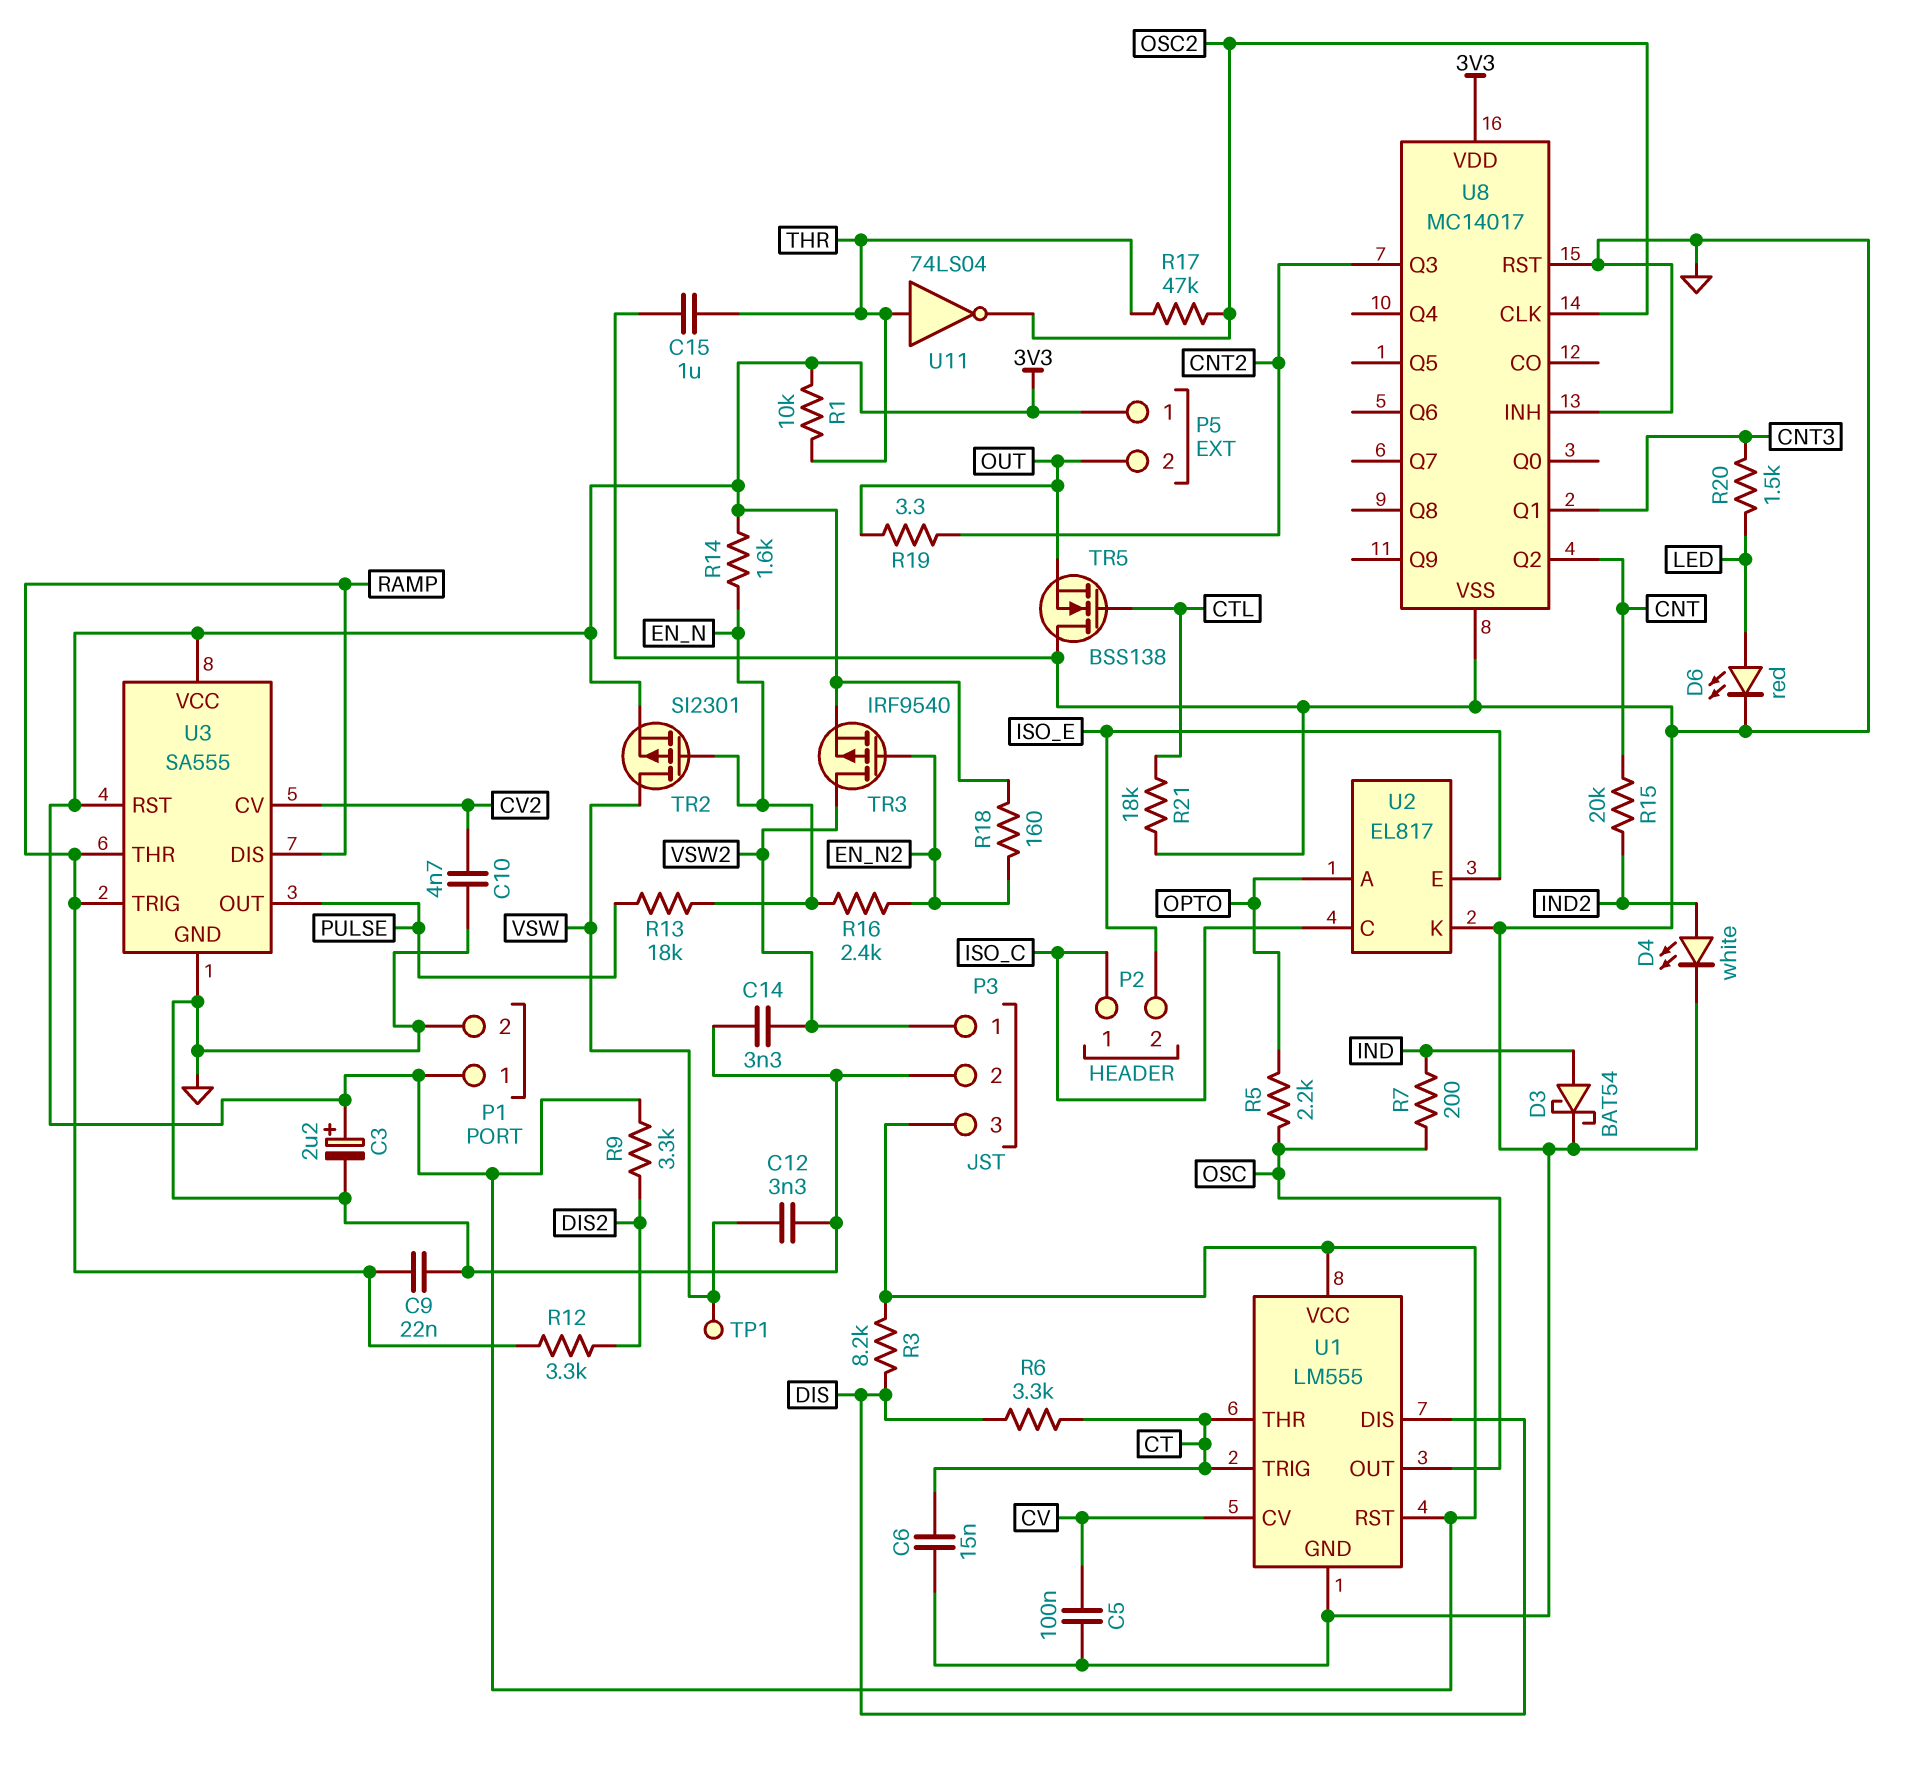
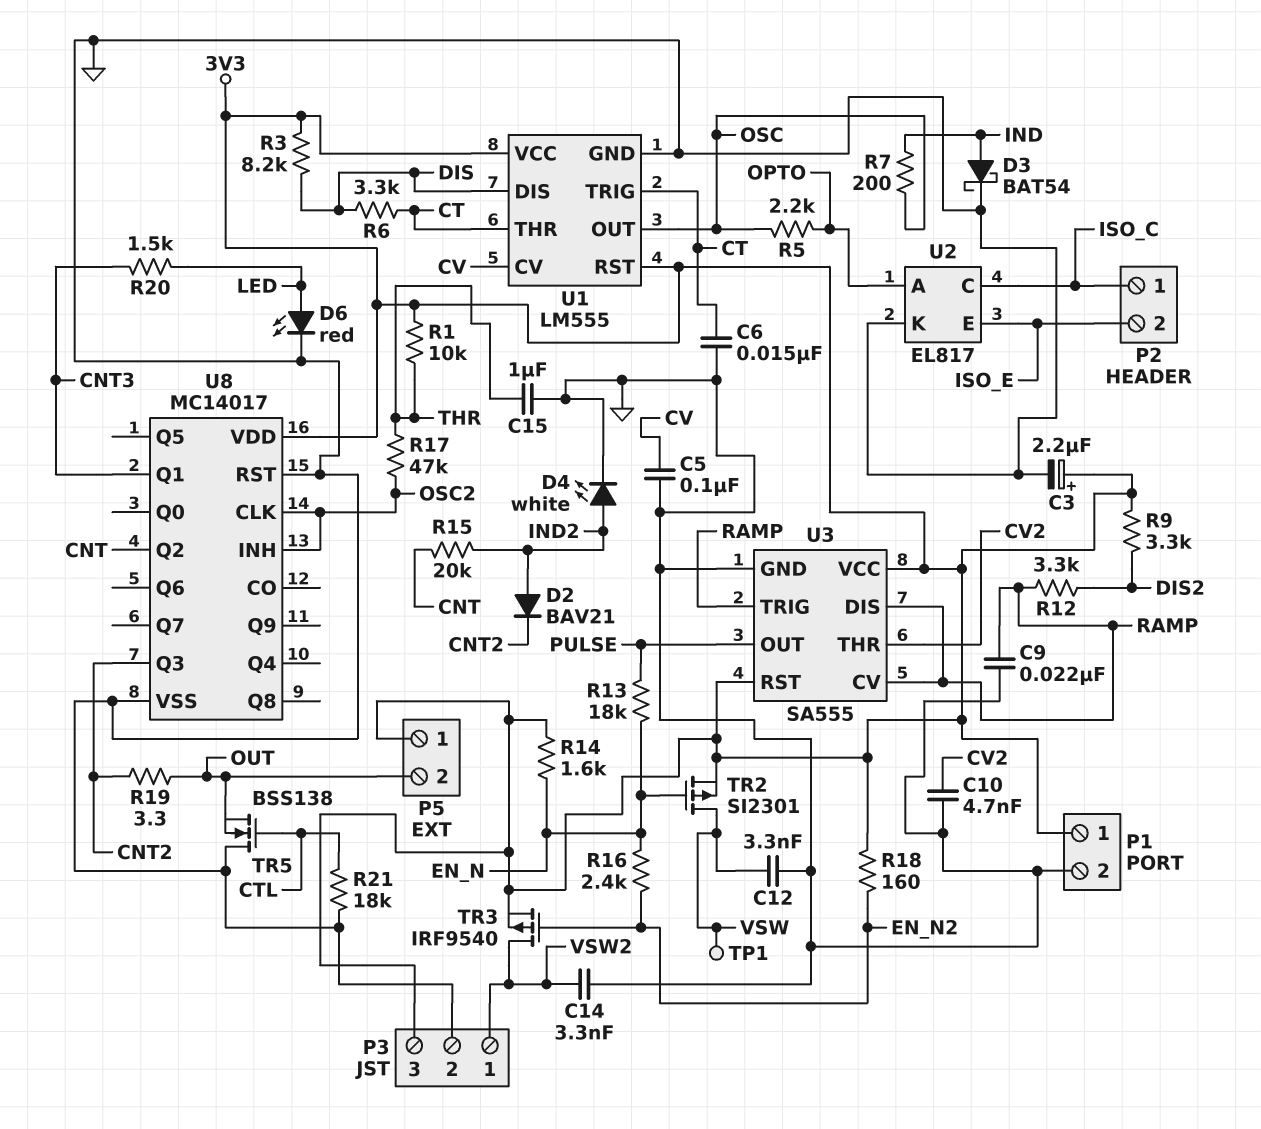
D2: none -> diode BAV21 (A IND2, K CNT2)
U3 pin CV: CV2 -> RAMP
U3 pin THR: RAMP -> CV2
U8 pin INH: GND -> OSC2
U11: NOT 74LS04 (in THR, out OSC2) -> none

